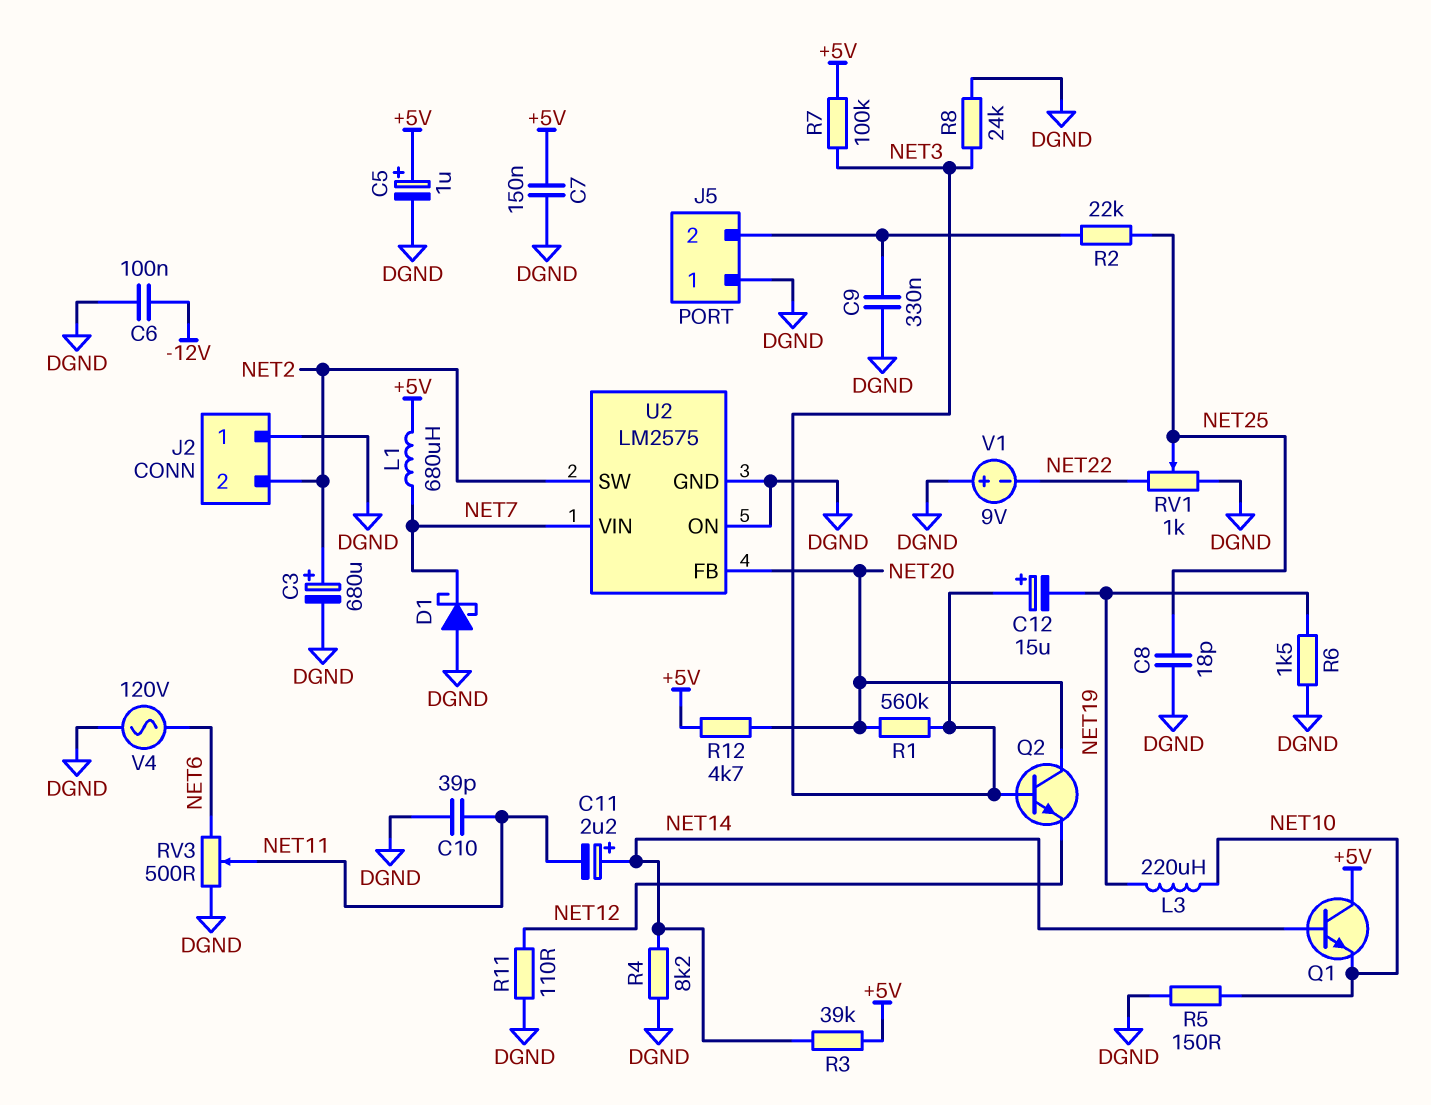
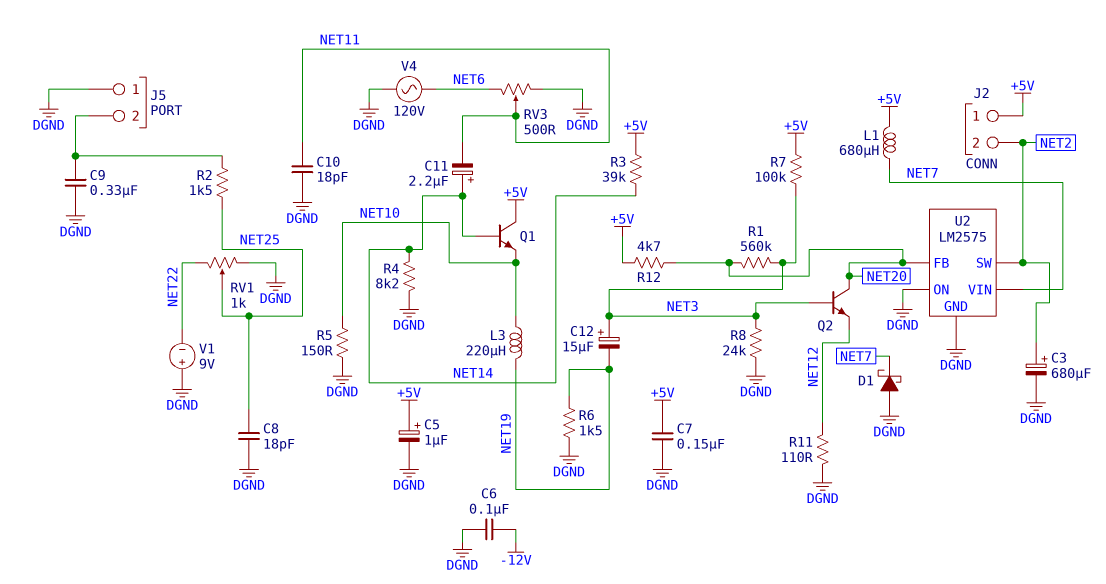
C10: 39pF (DGND, NET11) -> 18pF (DGND, NET11)
J2 pin 1: DGND -> +5V
R2: 22k (J5/2, NET25) -> 1.5k (J5/2, NET25)

